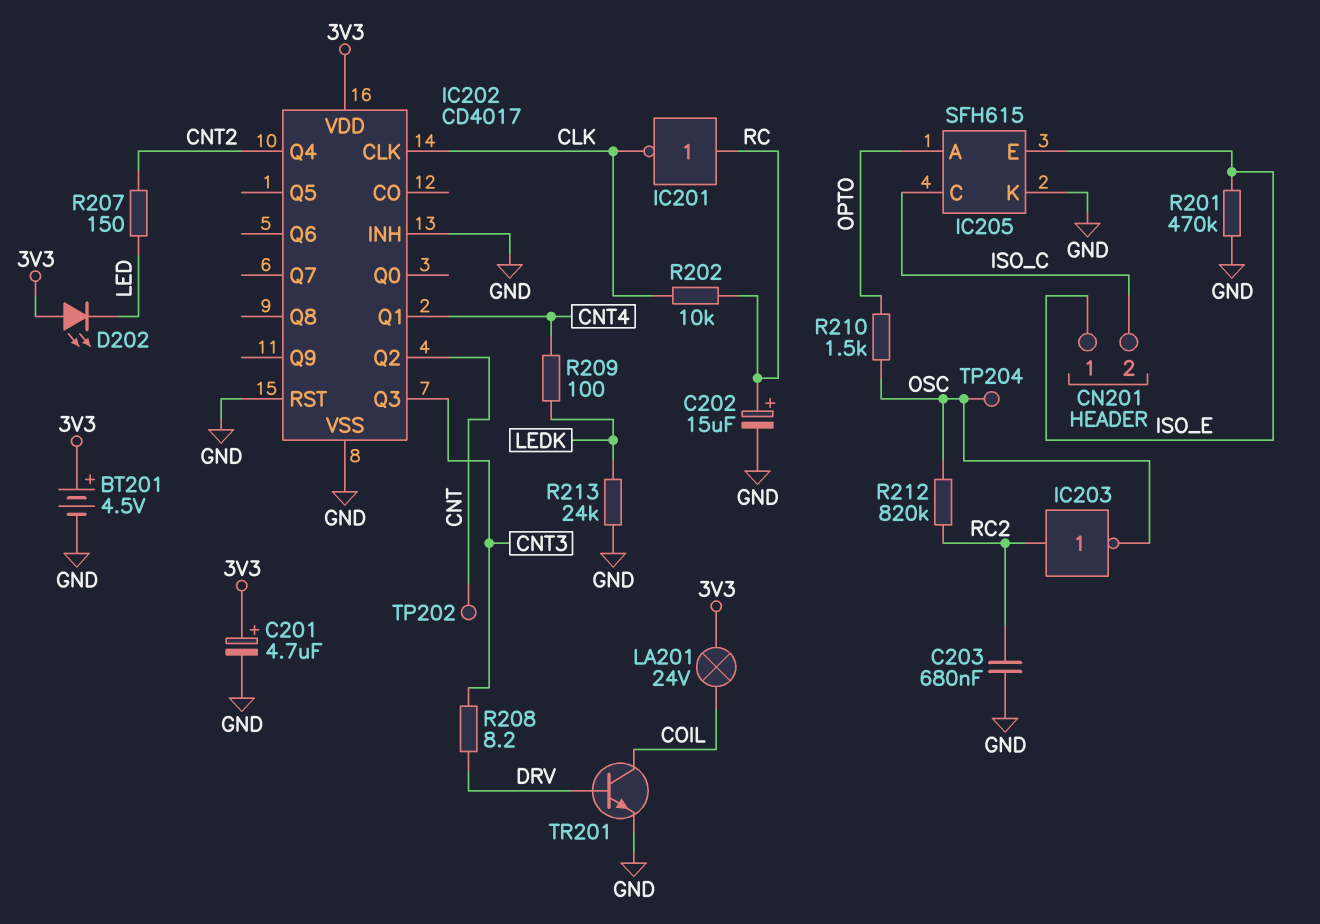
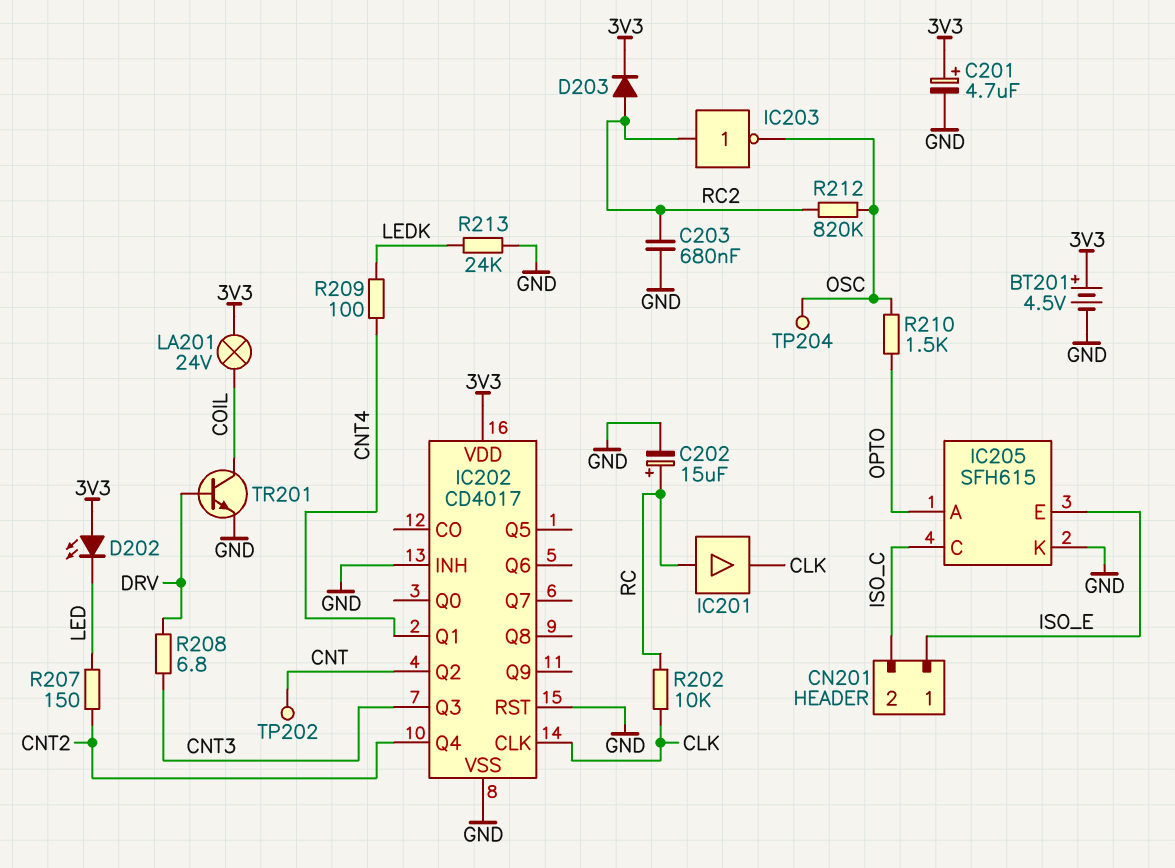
D203: none -> diode (A RC2, K 3V3)
IC201: NOT (in RC, out CLK) -> buffer (in RC, out CLK)
R201: 470k (GND, ISO_E) -> none
R208: 8.2 (CNT3, DRV) -> 6.8 (CNT3, DRV)

